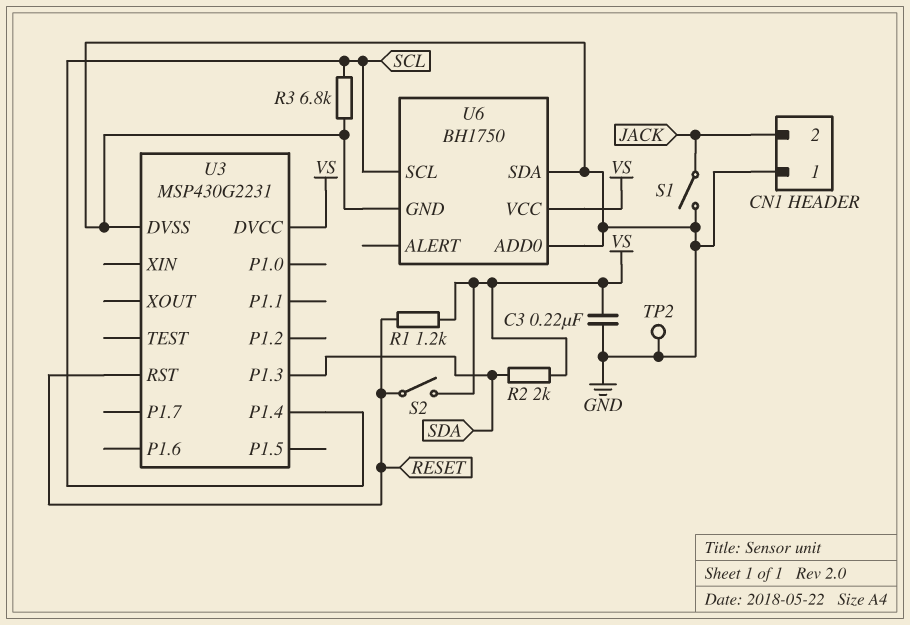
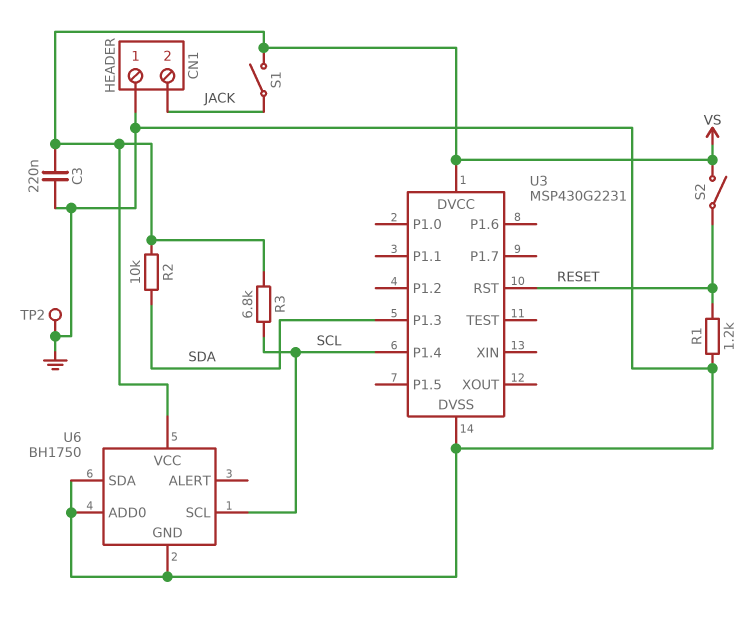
R1: 1.2k (RESET, VS) -> 1.2k (GND, RESET)
R2: 2k (SDA, VS) -> 10k (SDA, VS)
R3: 6.8k (GND, SCL) -> 6.8k (SCL, VS)
S1: switch (GND, JACK) -> switch (JACK, VS)

